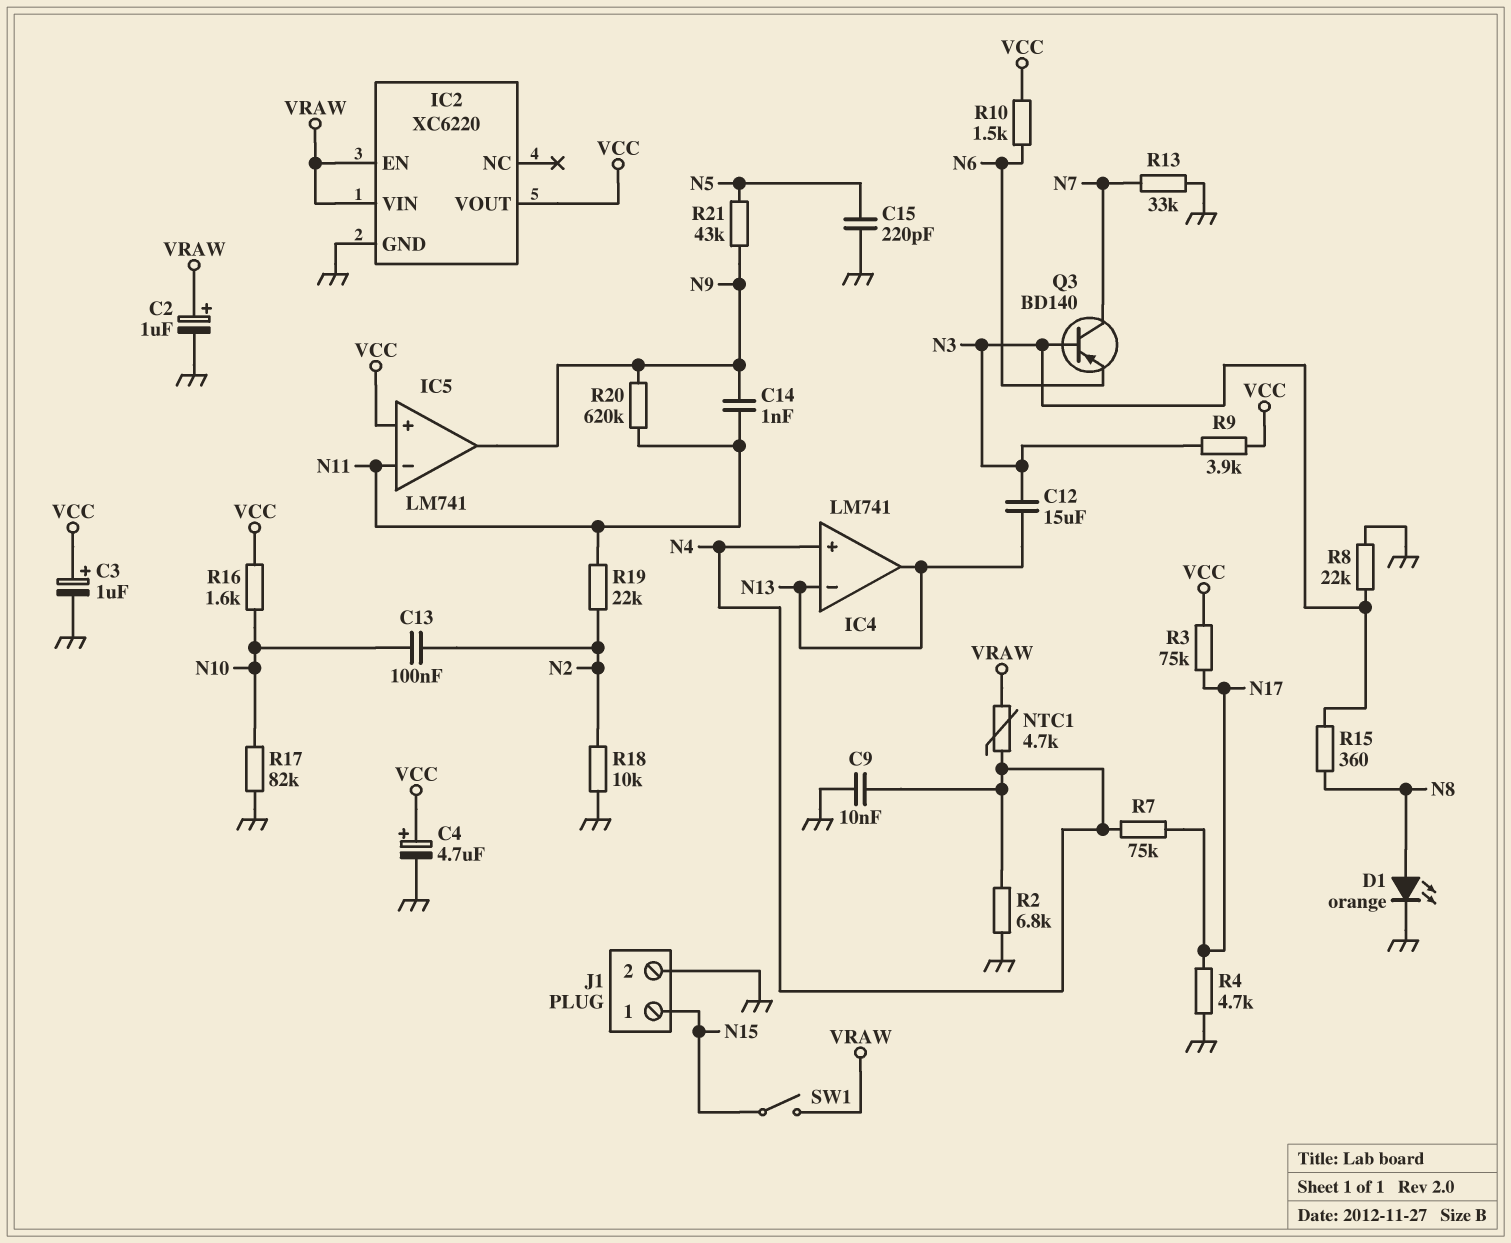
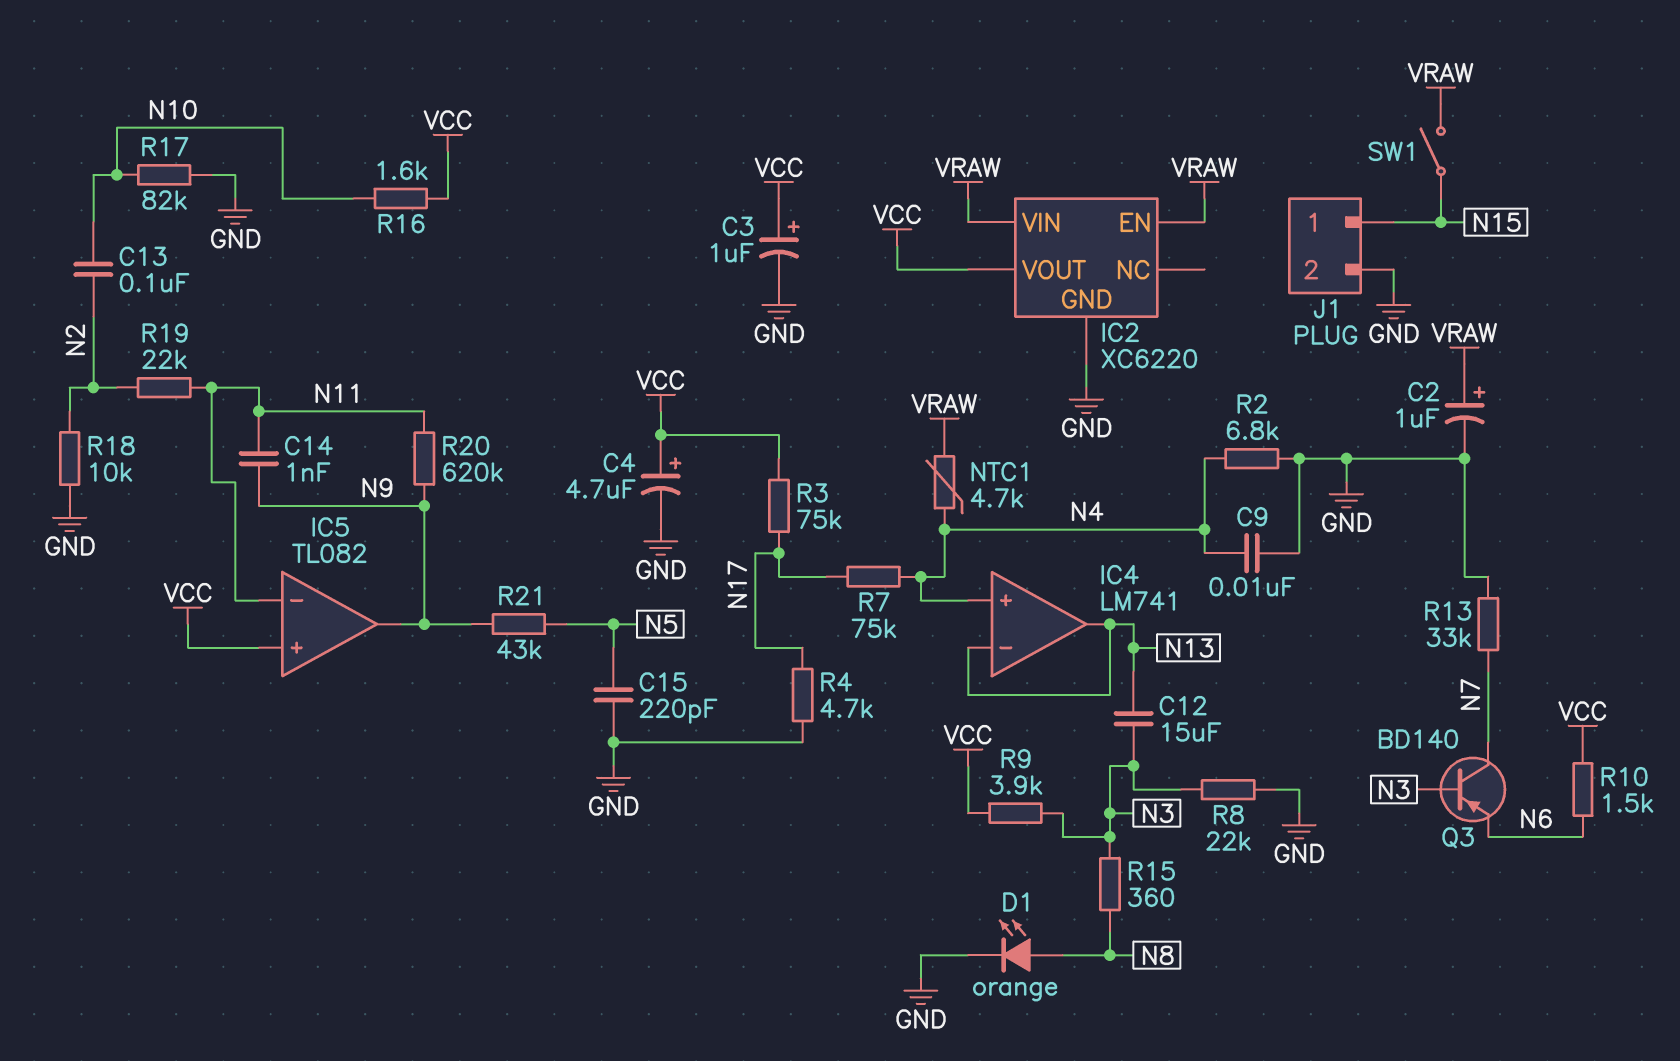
IC5: LM741 -> TL082

